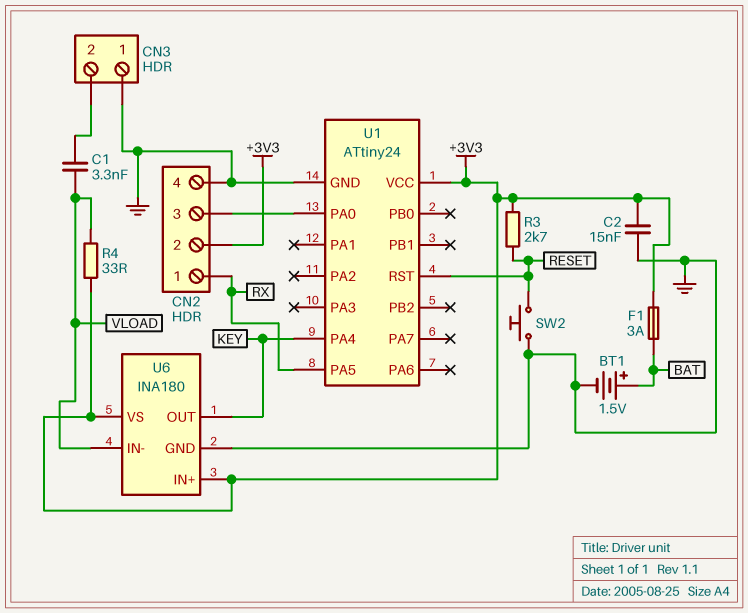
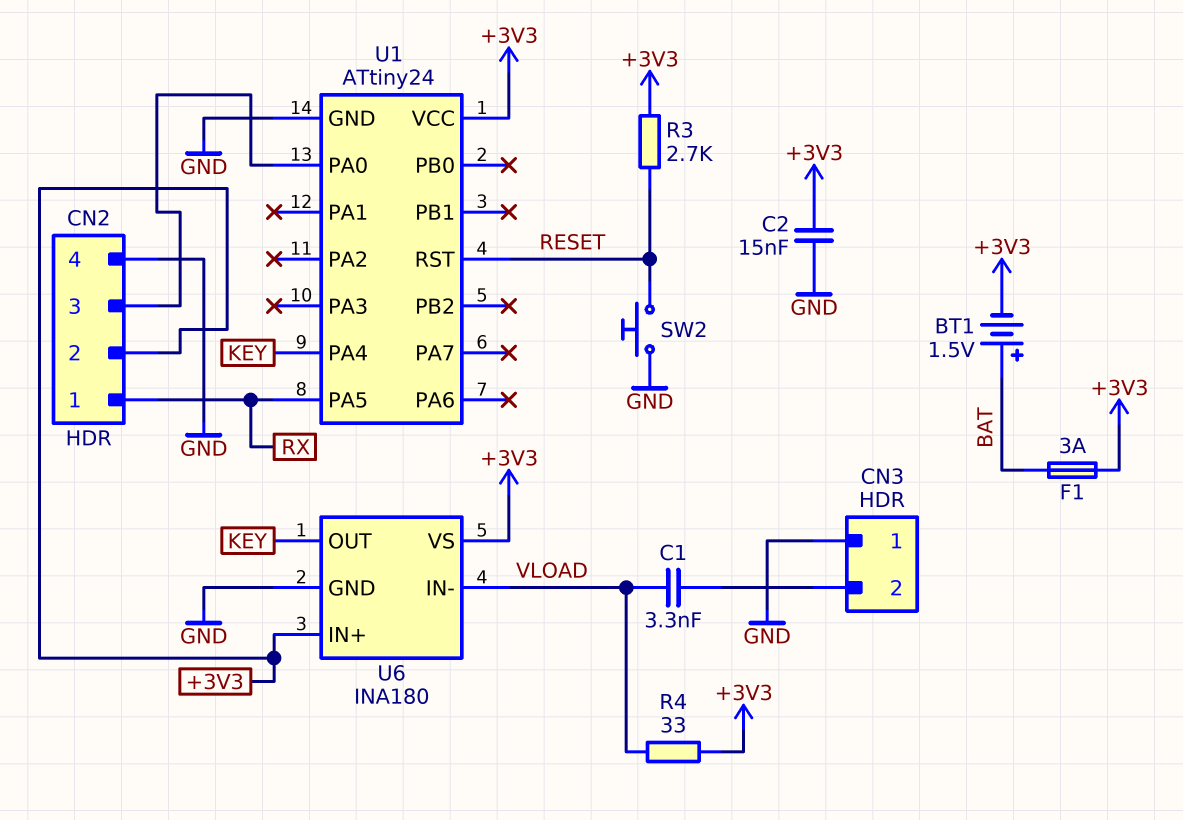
BT1: 1.5V (plus BAT, minus GND) -> 1.5V (plus BAT, minus +3V3)

